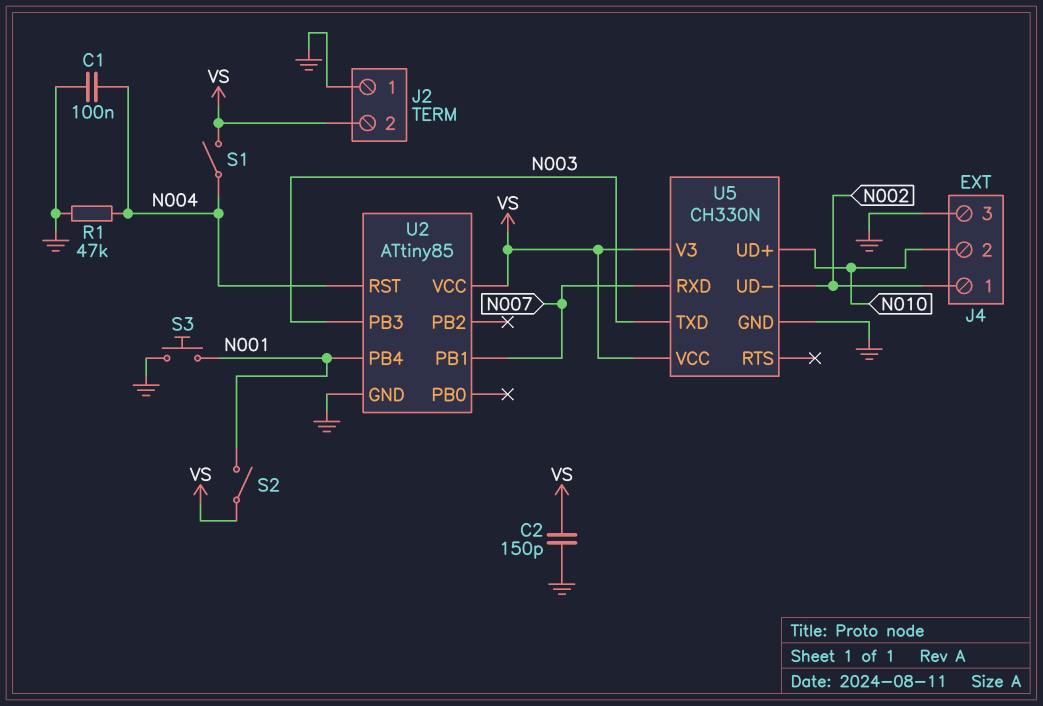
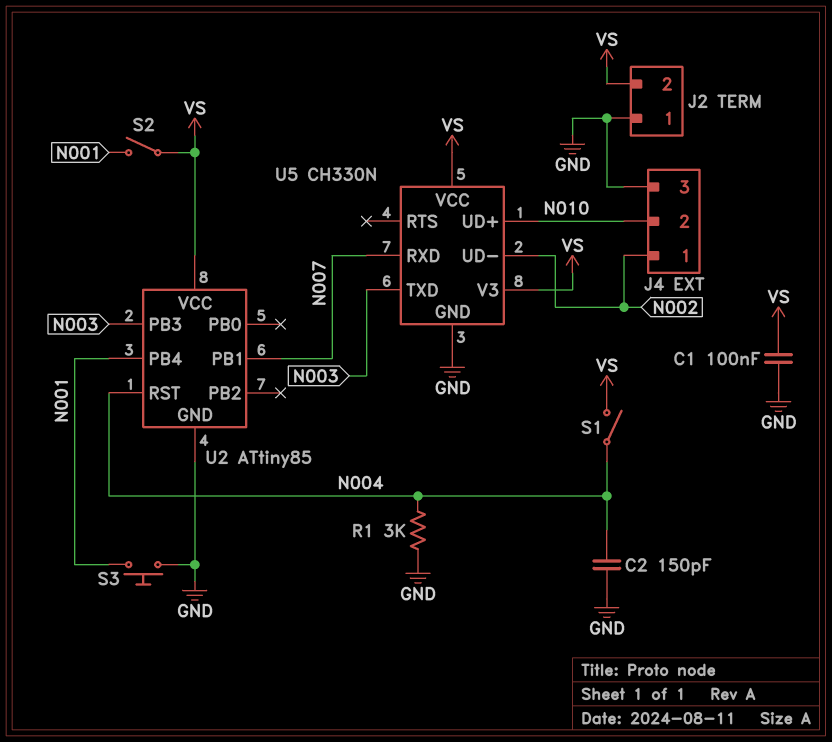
C1: 100nF (GND, N004) -> 100nF (GND, VS)
C2: 150pF (GND, VS) -> 150pF (GND, N004)
R1: 47k (GND, N004) -> 3k (GND, N004)

